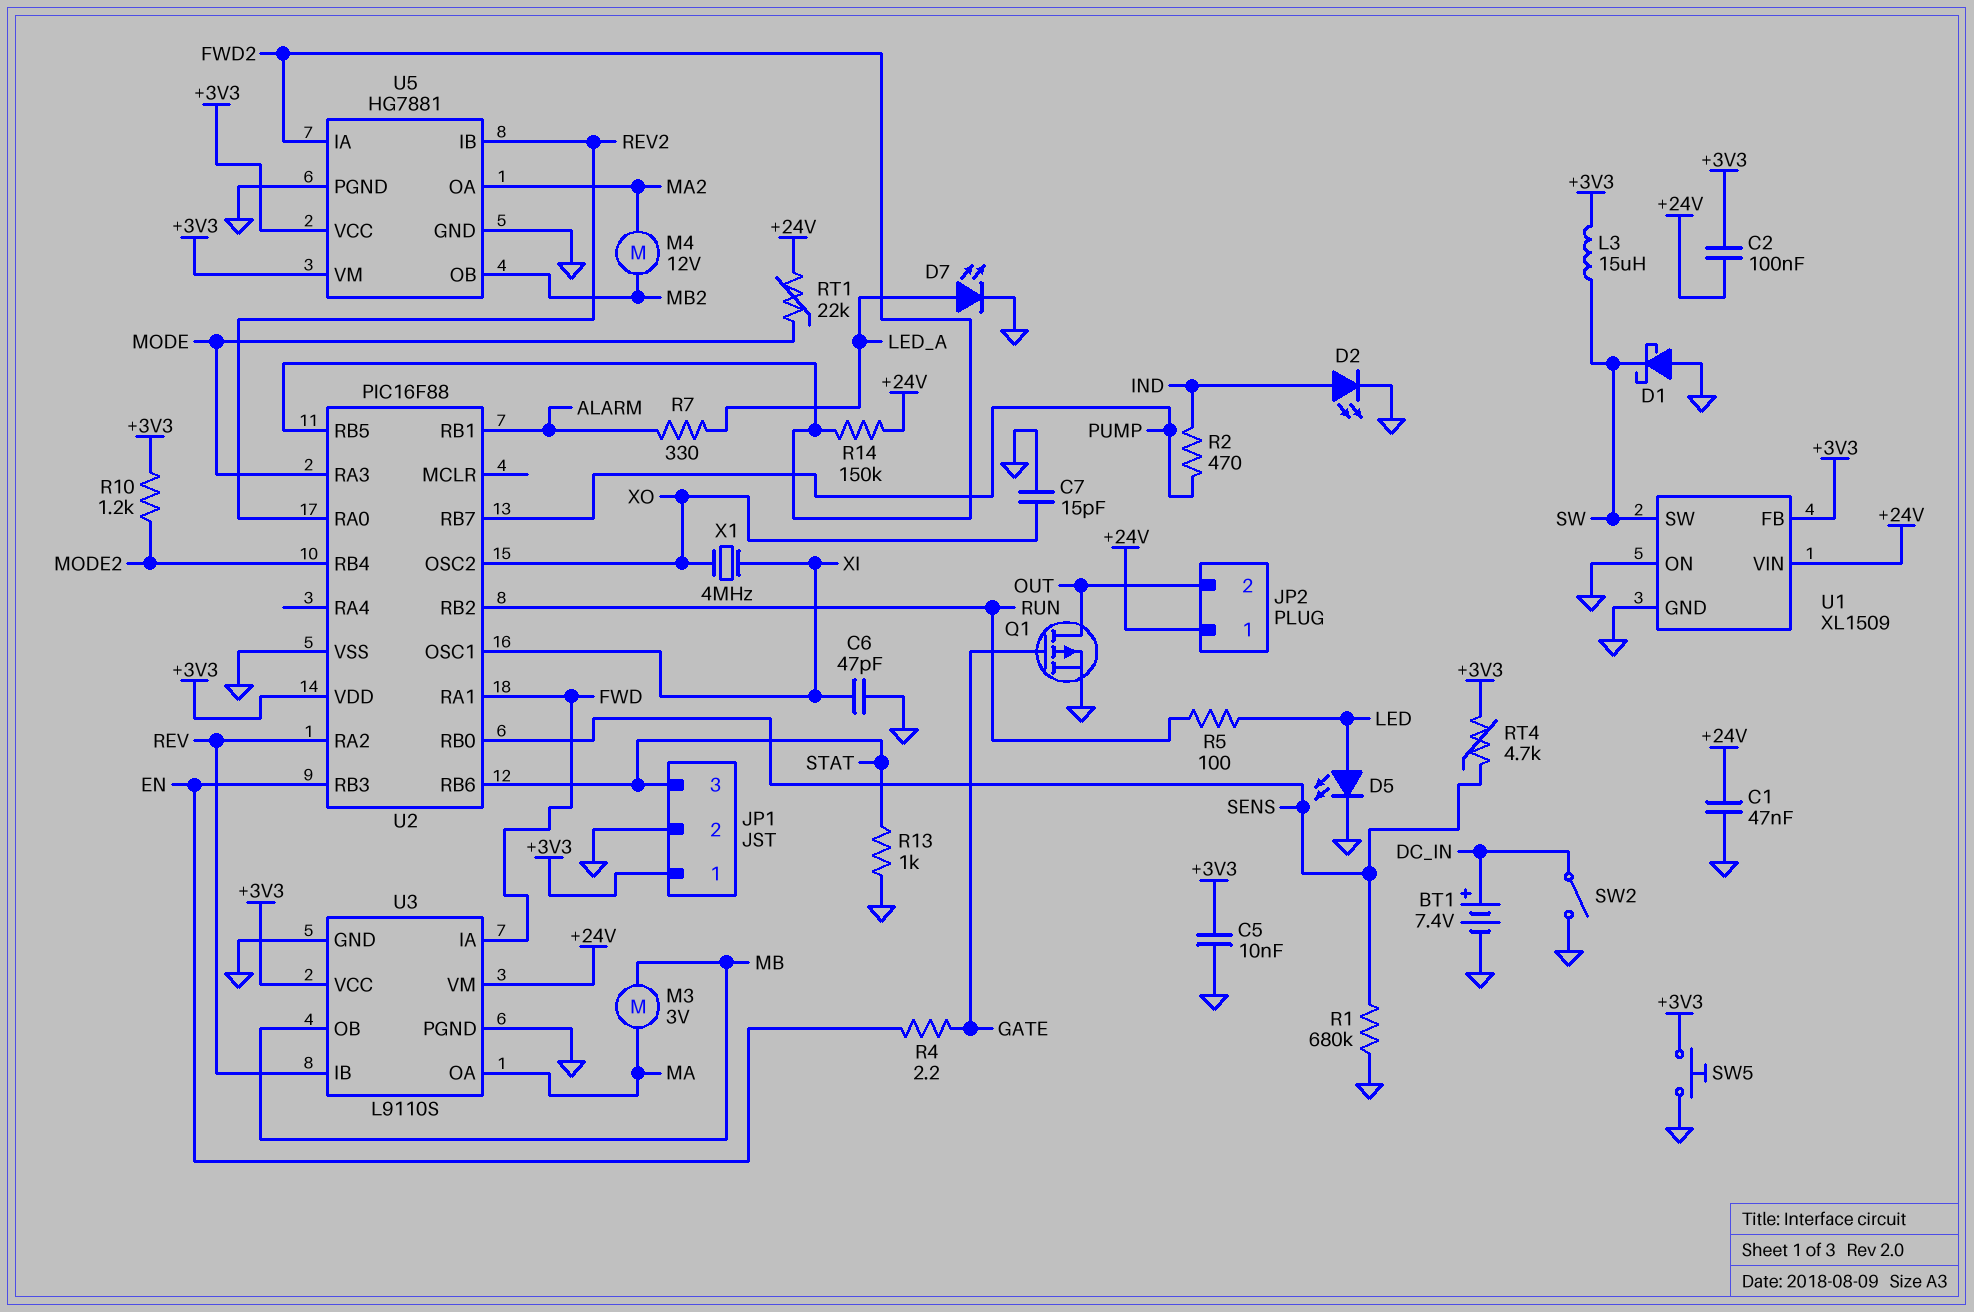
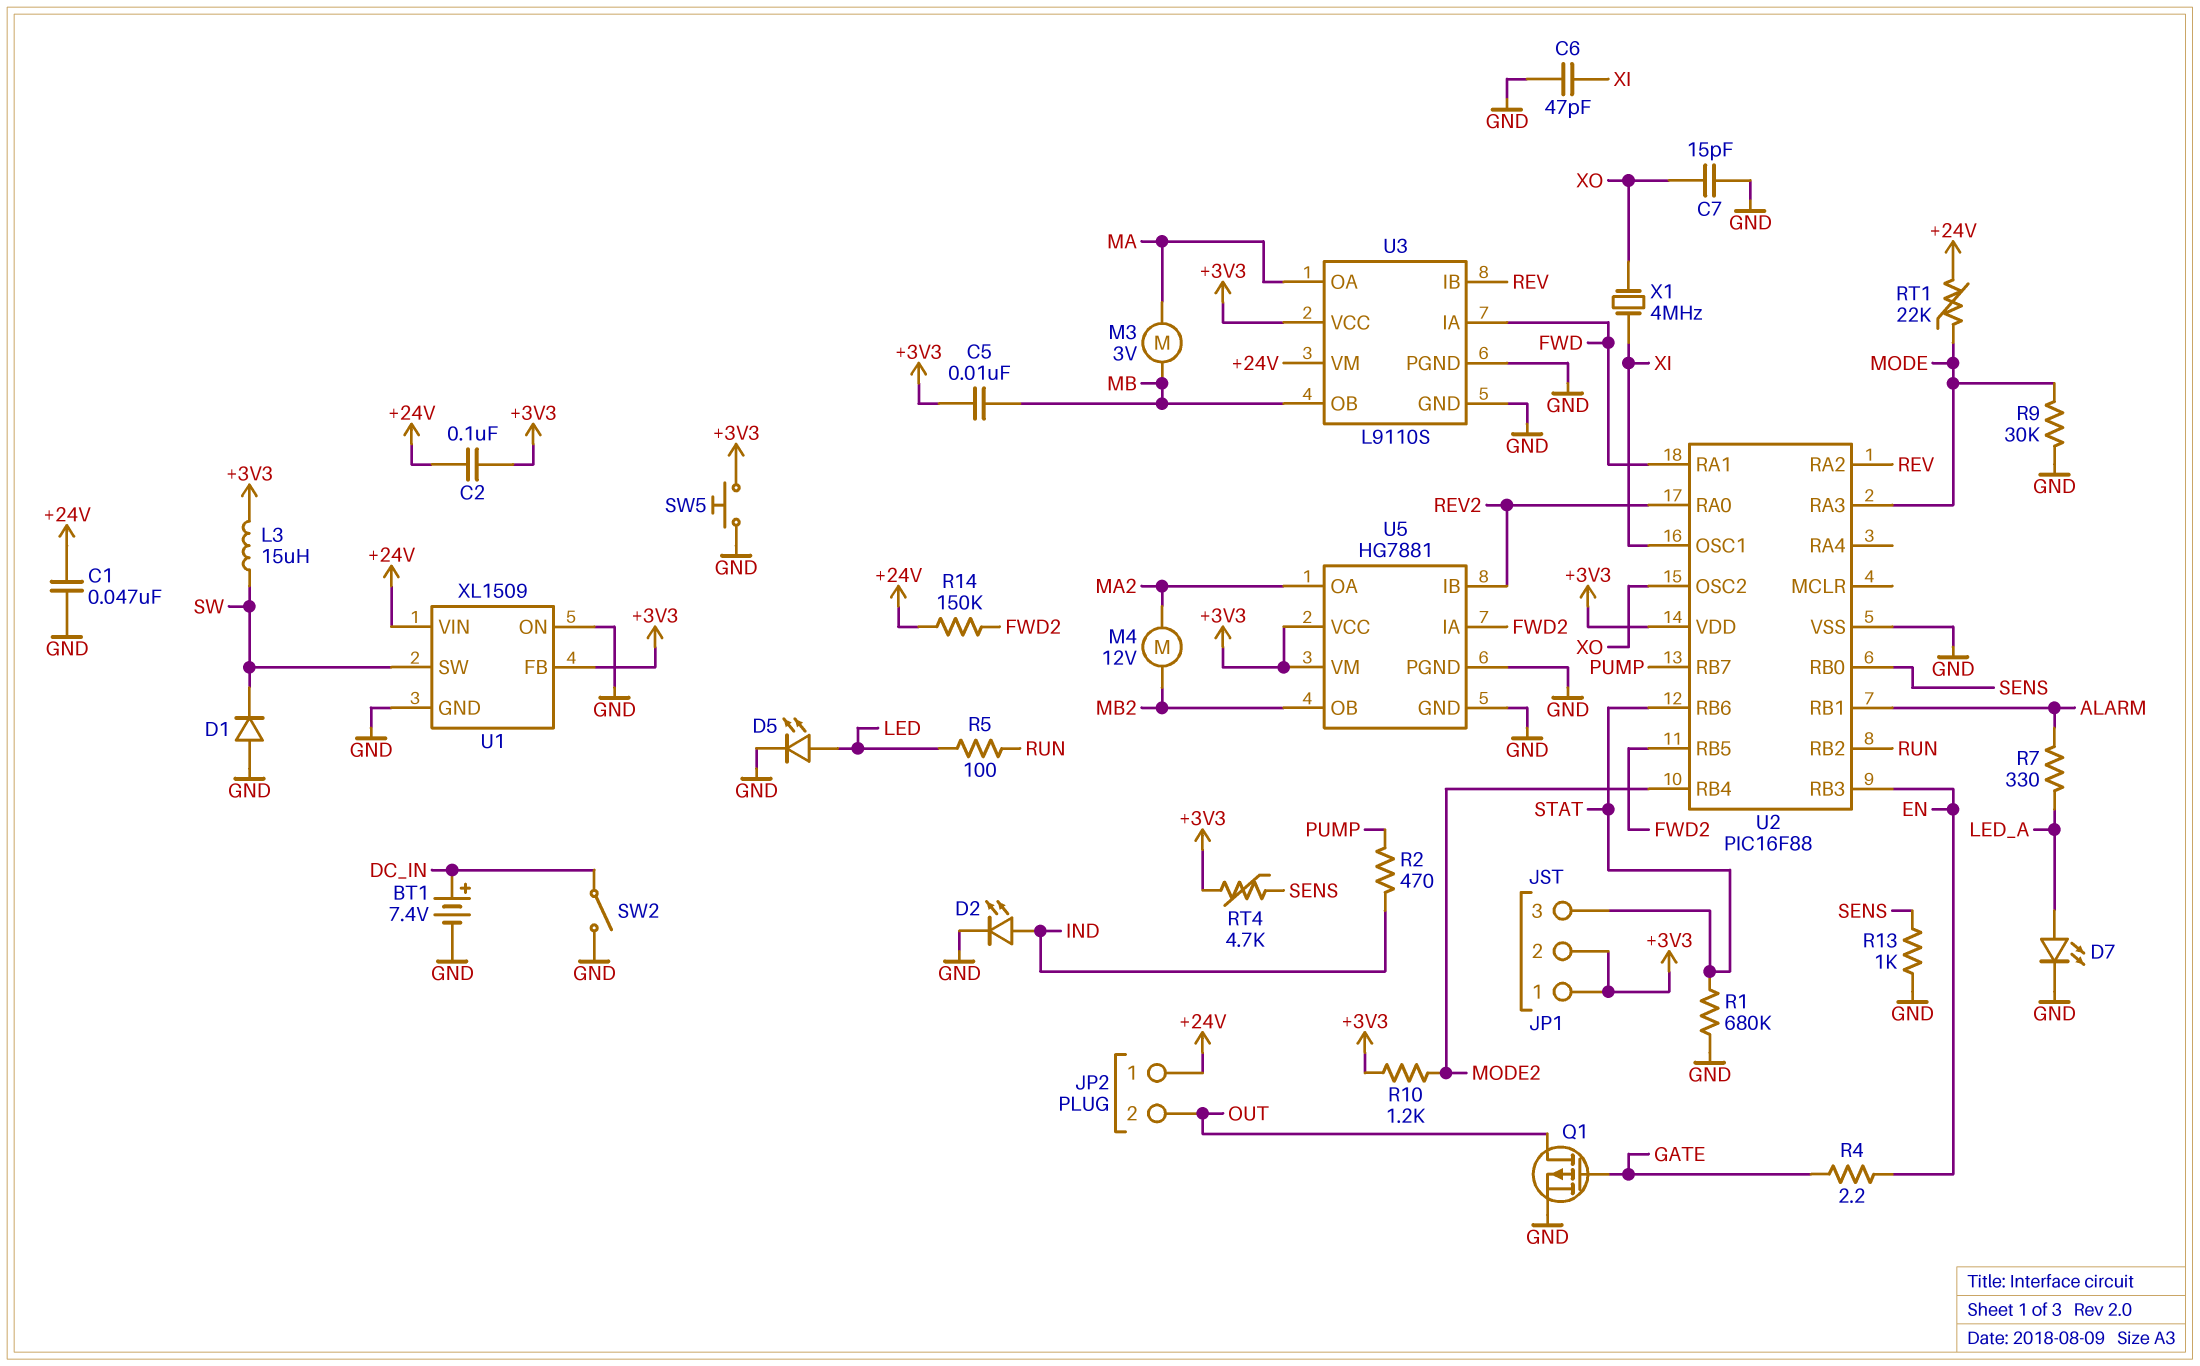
C5: 10nF (+3V3, GND) -> 10nF (+3V3, MB)
D1: schottky (A GND, K SW) -> diode (A GND, K SW)
JP1 pin 2: GND -> +3V3
R1: 680k (GND, SENS) -> 680k (GND, STAT)
R9: none -> 30k (GND, MODE)
R13: 1k (GND, STAT) -> 1k (GND, SENS)

